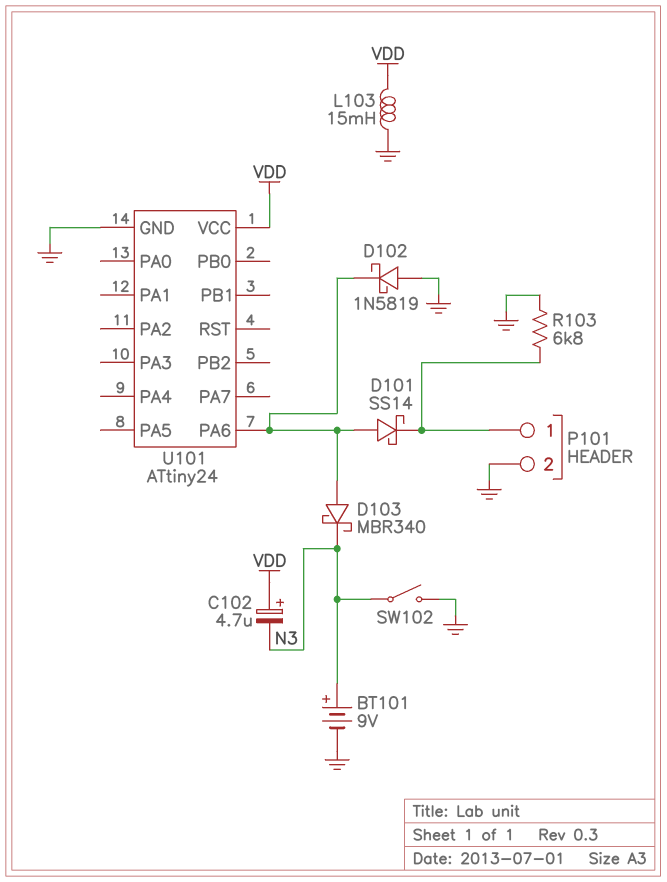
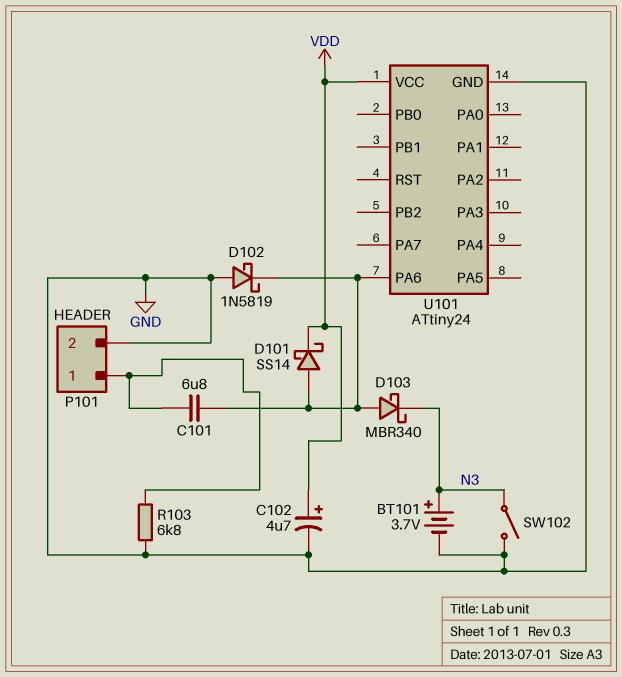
BT101: 9V (plus N3, minus GND) -> 3.7V (plus N3, minus GND)
C101: none -> 6.8uF (P101/1, U101/PA6)
C102: 4.7uF (plus VDD, minus N3) -> 4.7uF (plus VDD, minus GND)
D101: schottky SS14 (A U101/PA6, K P101/1) -> schottky SS14 (A U101/PA6, K VDD)
L103: 15mH (GND, VDD) -> none

